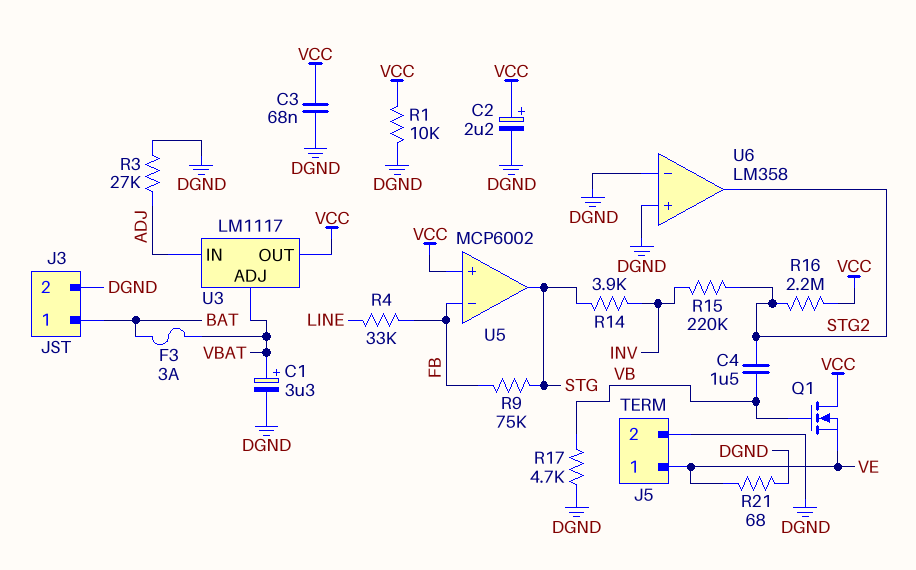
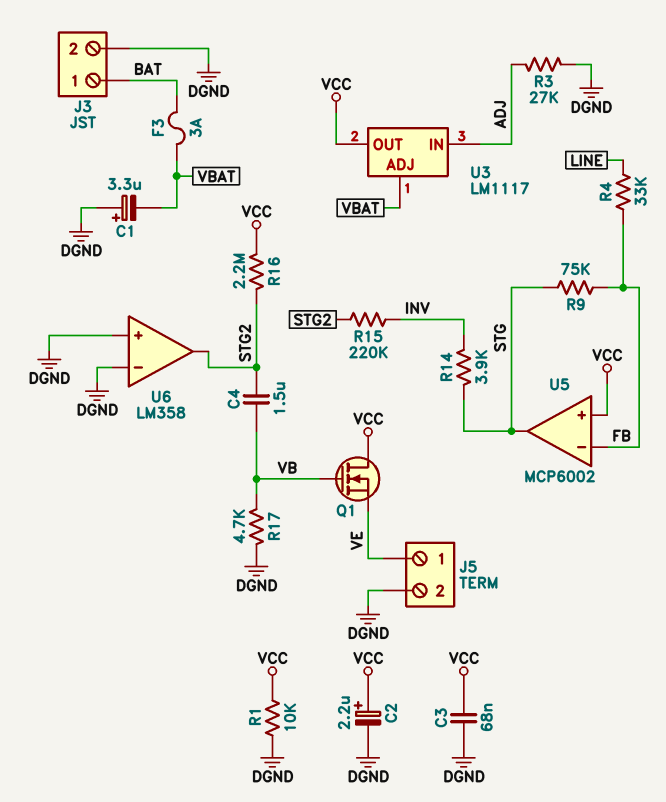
C1: 3.3uF (plus VBAT, minus DGND) -> 3.3uF (plus DGND, minus VBAT)
R21: 68 (DGND, VE) -> none

